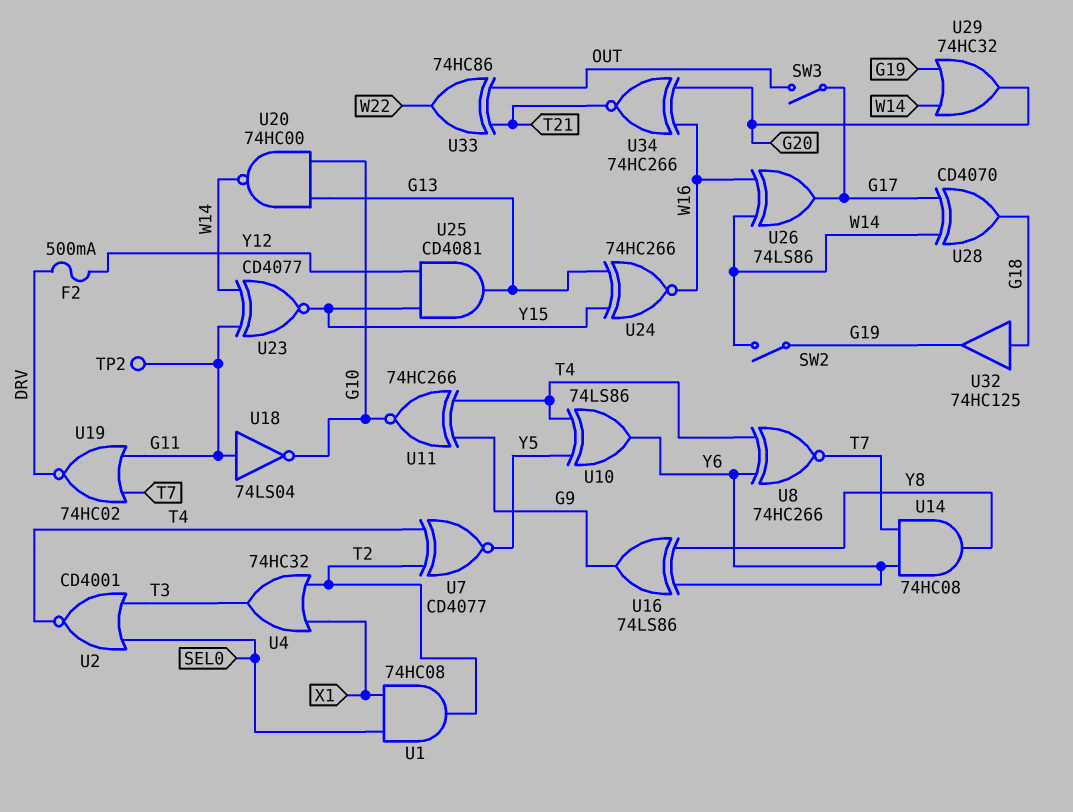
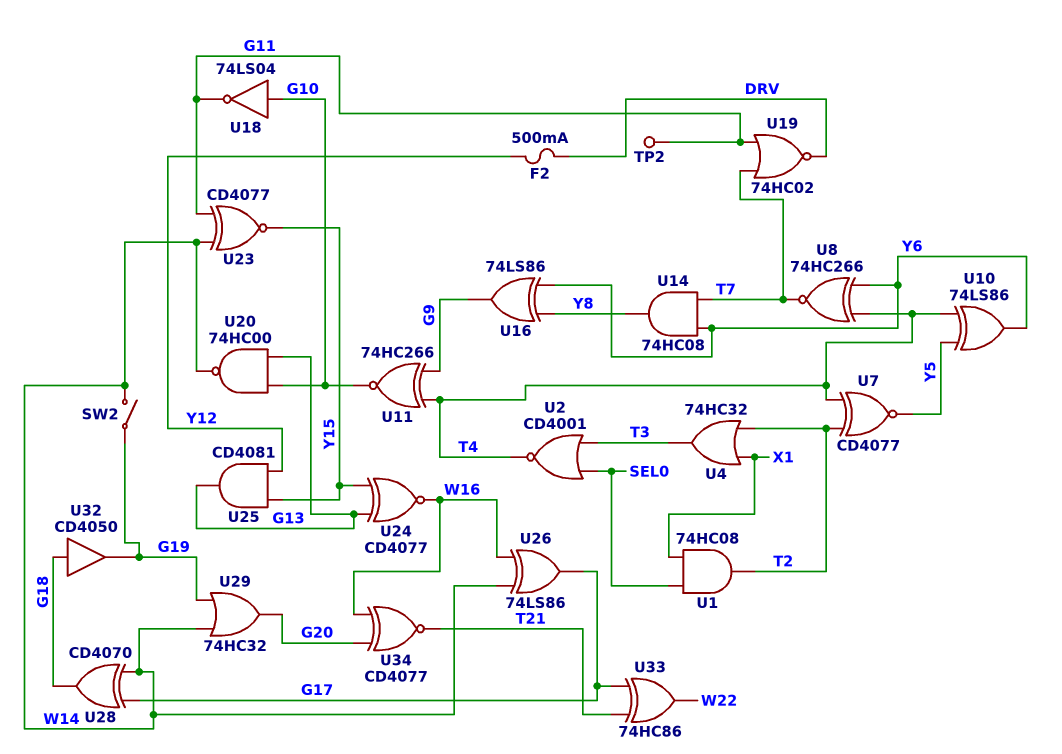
SW3: switch (G17, OUT) -> none
U18: NOT 74LS04 (in G11, out G10) -> NOT 74LS04 (in G10, out G11)
U24: XNOR 74HC266 (in G13, in Y15, out W16) -> XNOR CD4077 (in G13, in Y15, out W16)
U32: buffer 74HC125 (in G18, out G19) -> buffer CD4050 (in G18, out G19)
U33: XOR 74HC86 (in OUT, in T21, out W22) -> XOR 74HC86 (in G17, in T21, out W22)
U34: XNOR 74HC266 (in G20, in W16, out T21) -> XNOR CD4077 (in G20, in W16, out T21)

